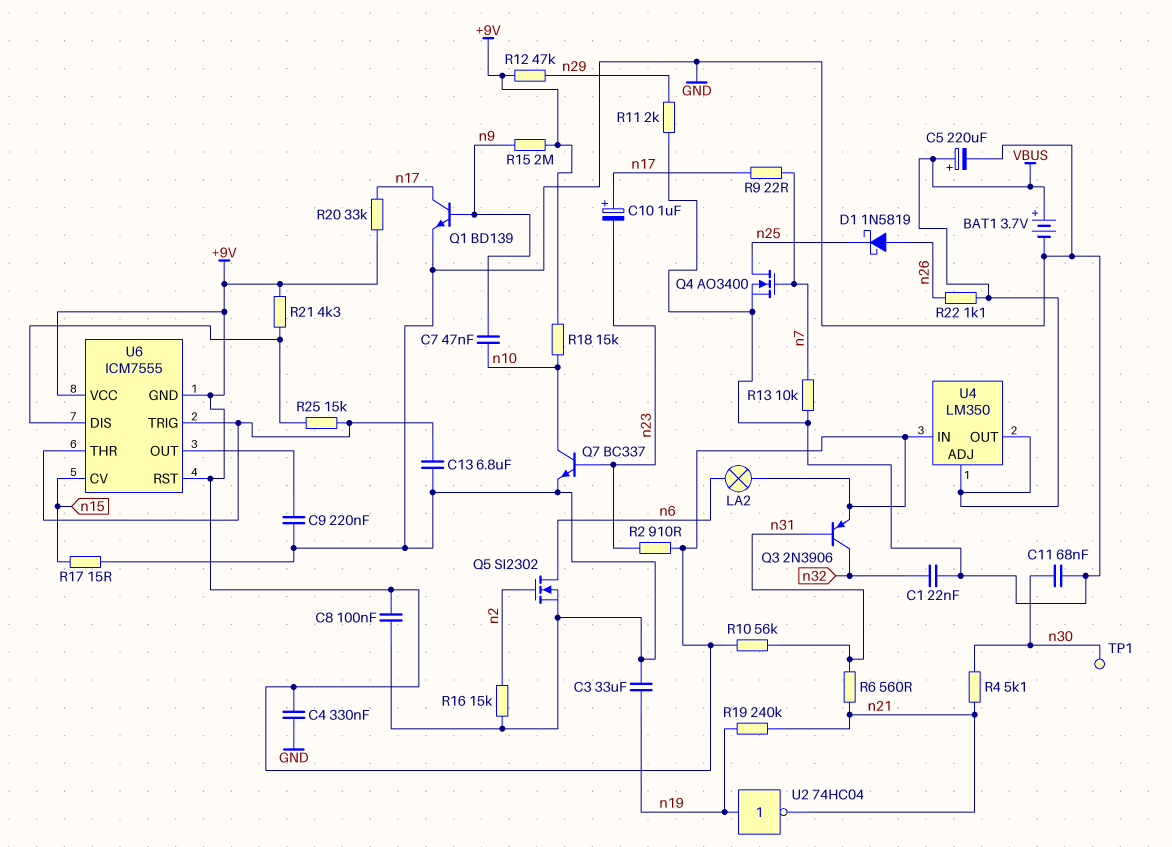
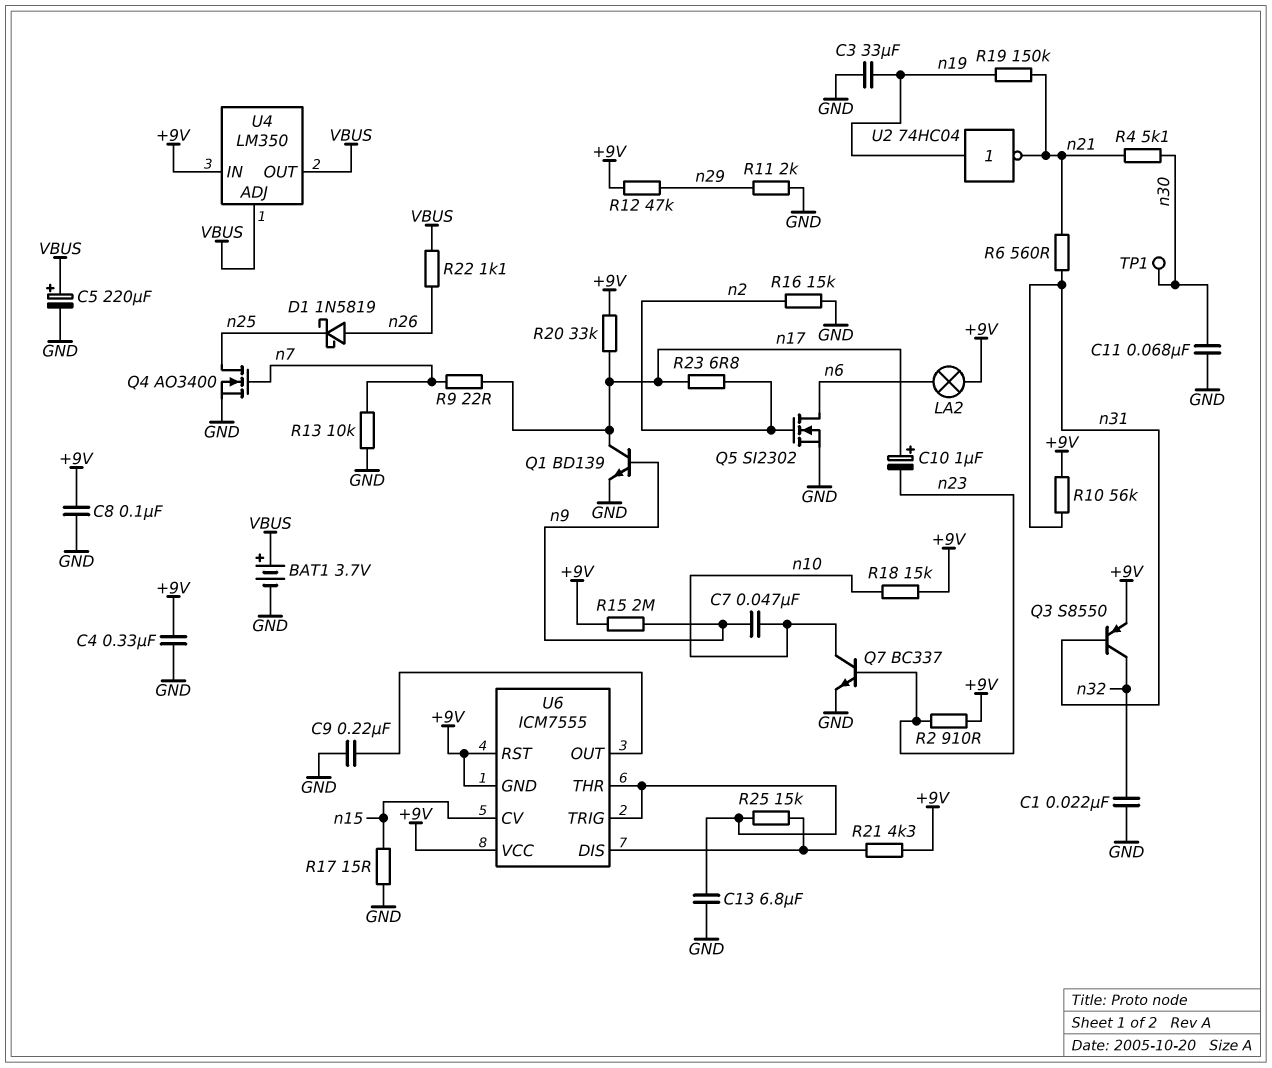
Q3: PNP 2N3906 (B n31, C n32, E +9V) -> PNP S8550 (B n31, C n32, E +9V)
R19: 240k (n19, n21) -> 150k (n19, n21)
R23: none -> 6.8 (n2, n17)

